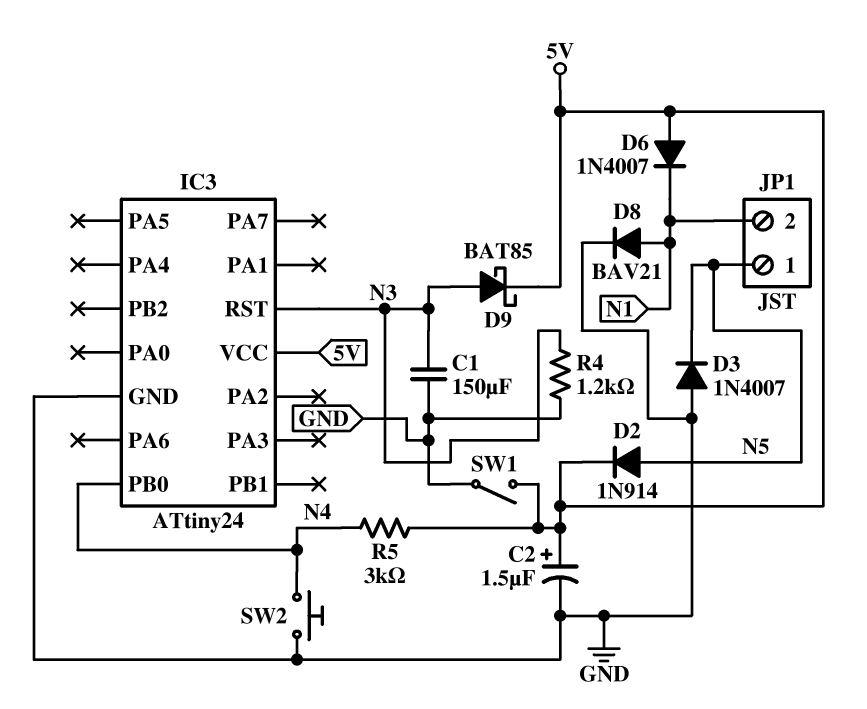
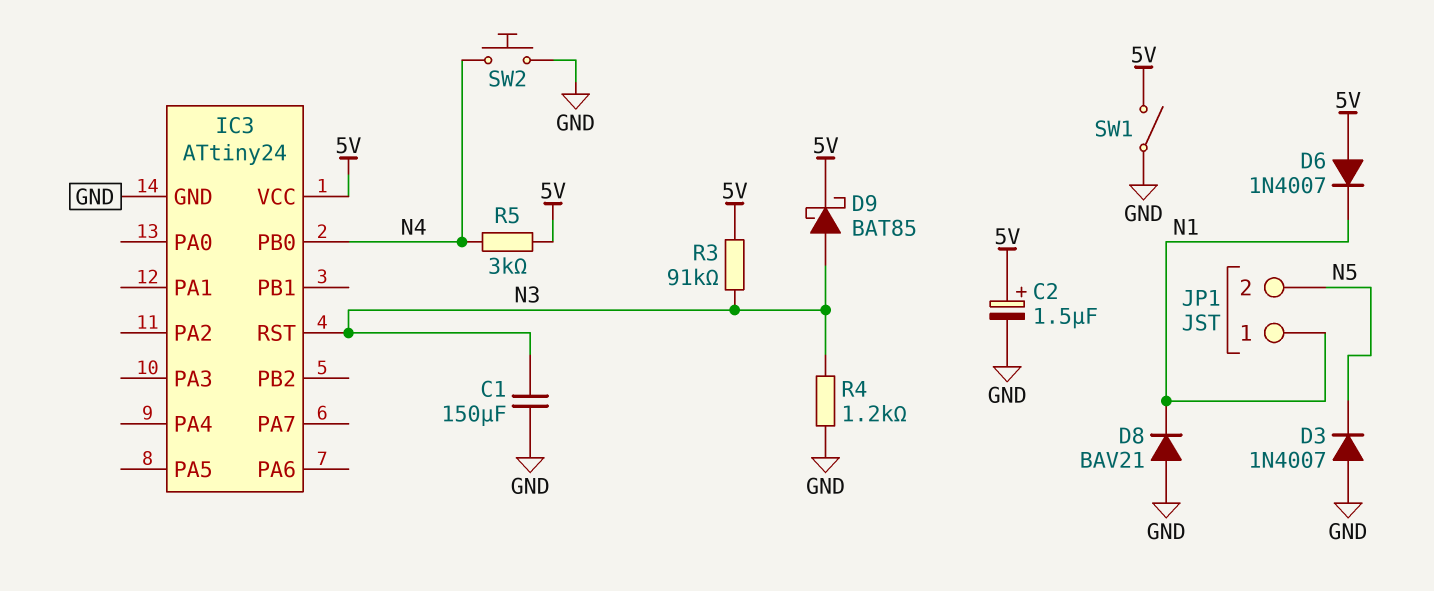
D2: diode 1N914 (A N5, K 5V) -> none
D8: diode BAV21 (A N1, K GND) -> diode BAV21 (A GND, K N1)
JP1 pin 1: N5 -> N1
JP1 pin 2: N1 -> N5
R3: none -> 91k (5V, N3)

